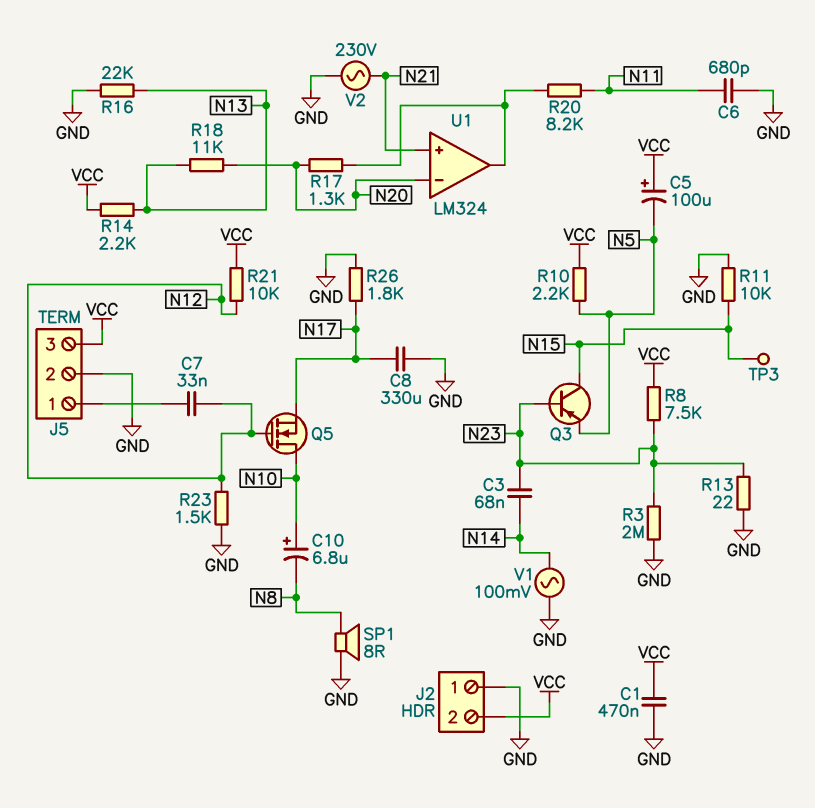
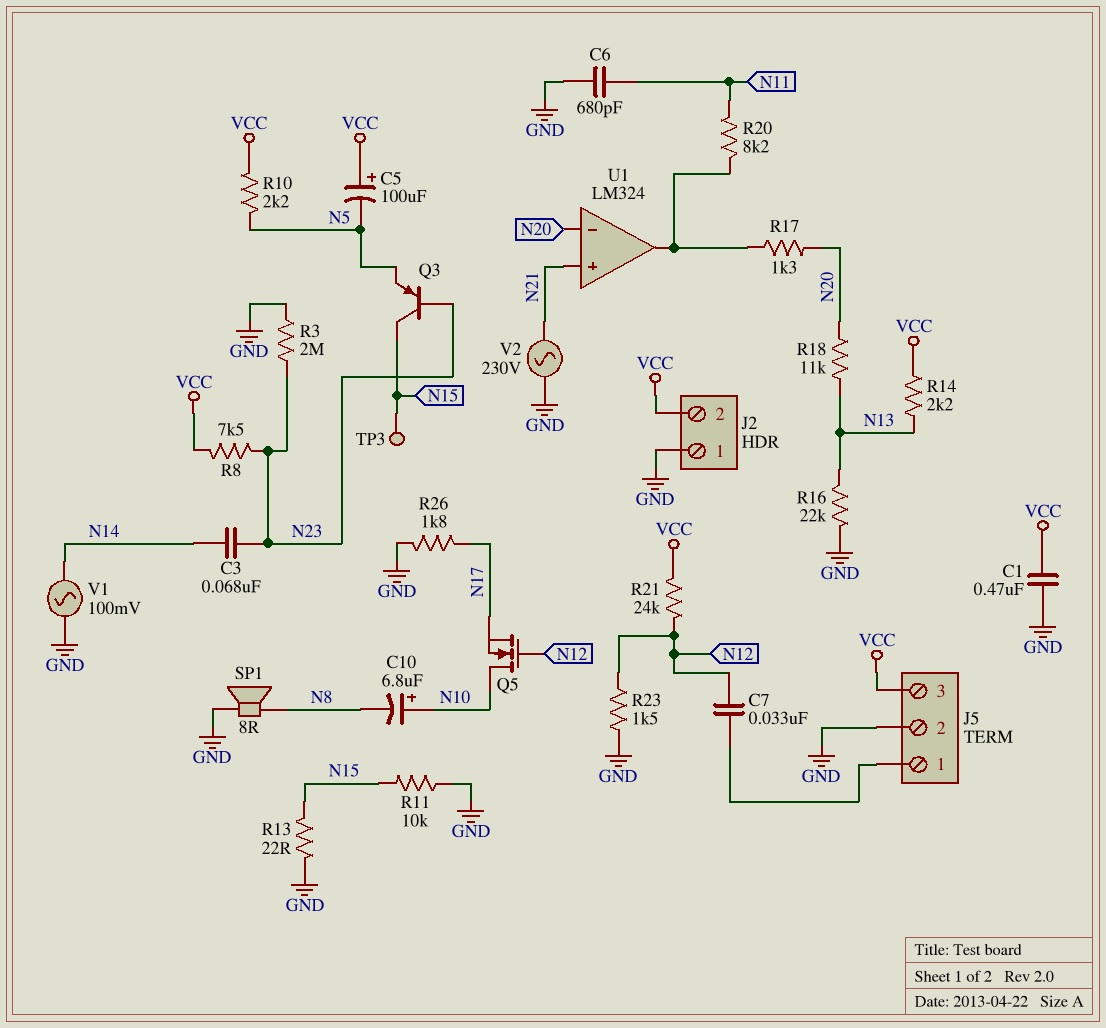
C8: 330uF (GND, N17) -> none
R13: 22 (GND, N23) -> 22 (GND, N15)
R21: 10k (N12, VCC) -> 24k (N12, VCC)

